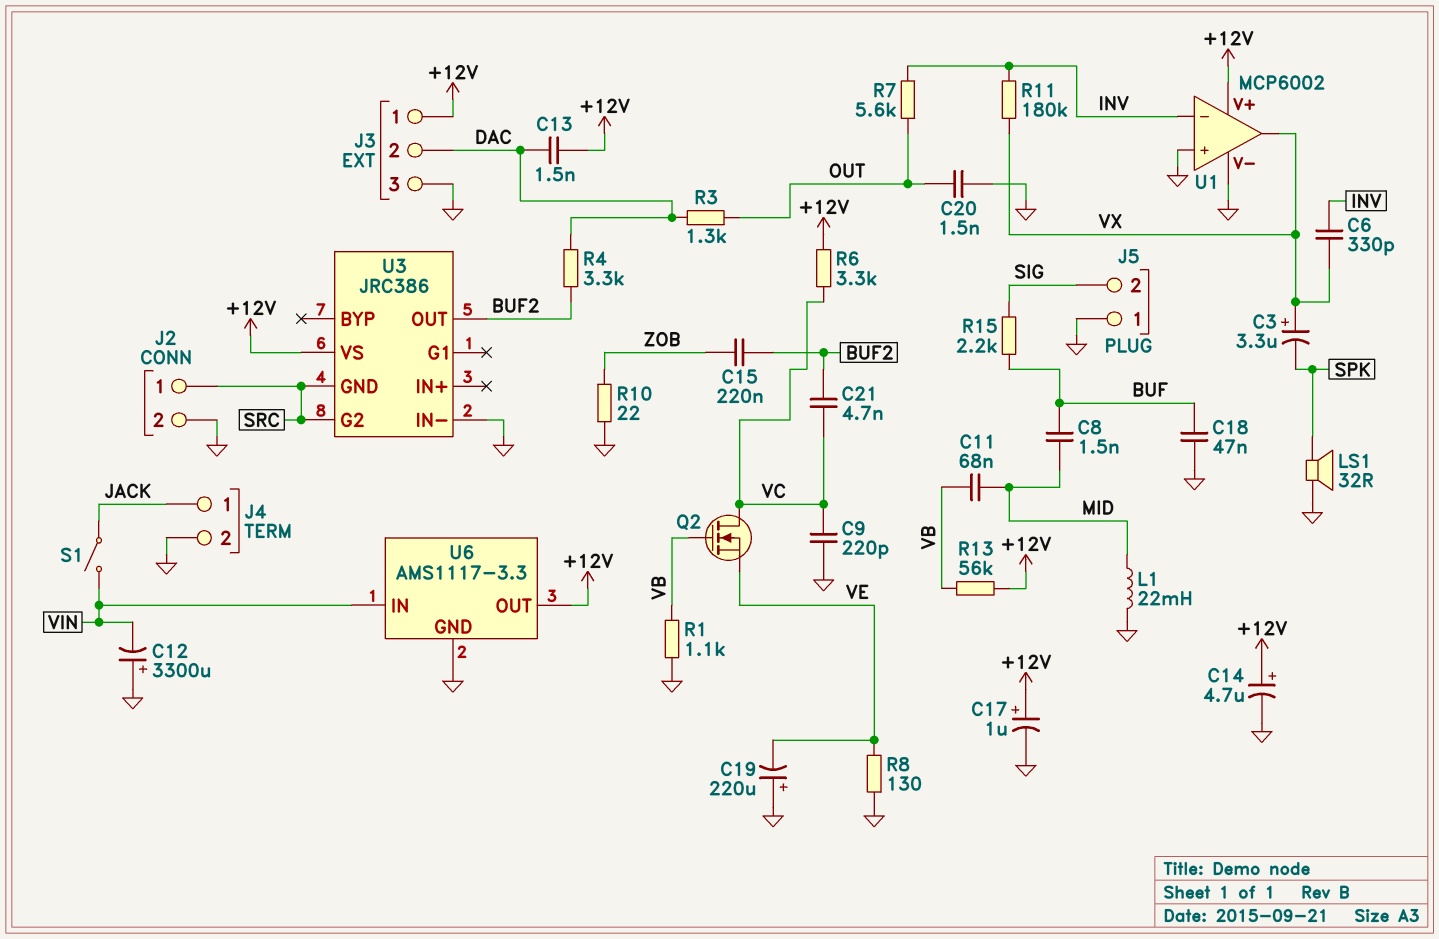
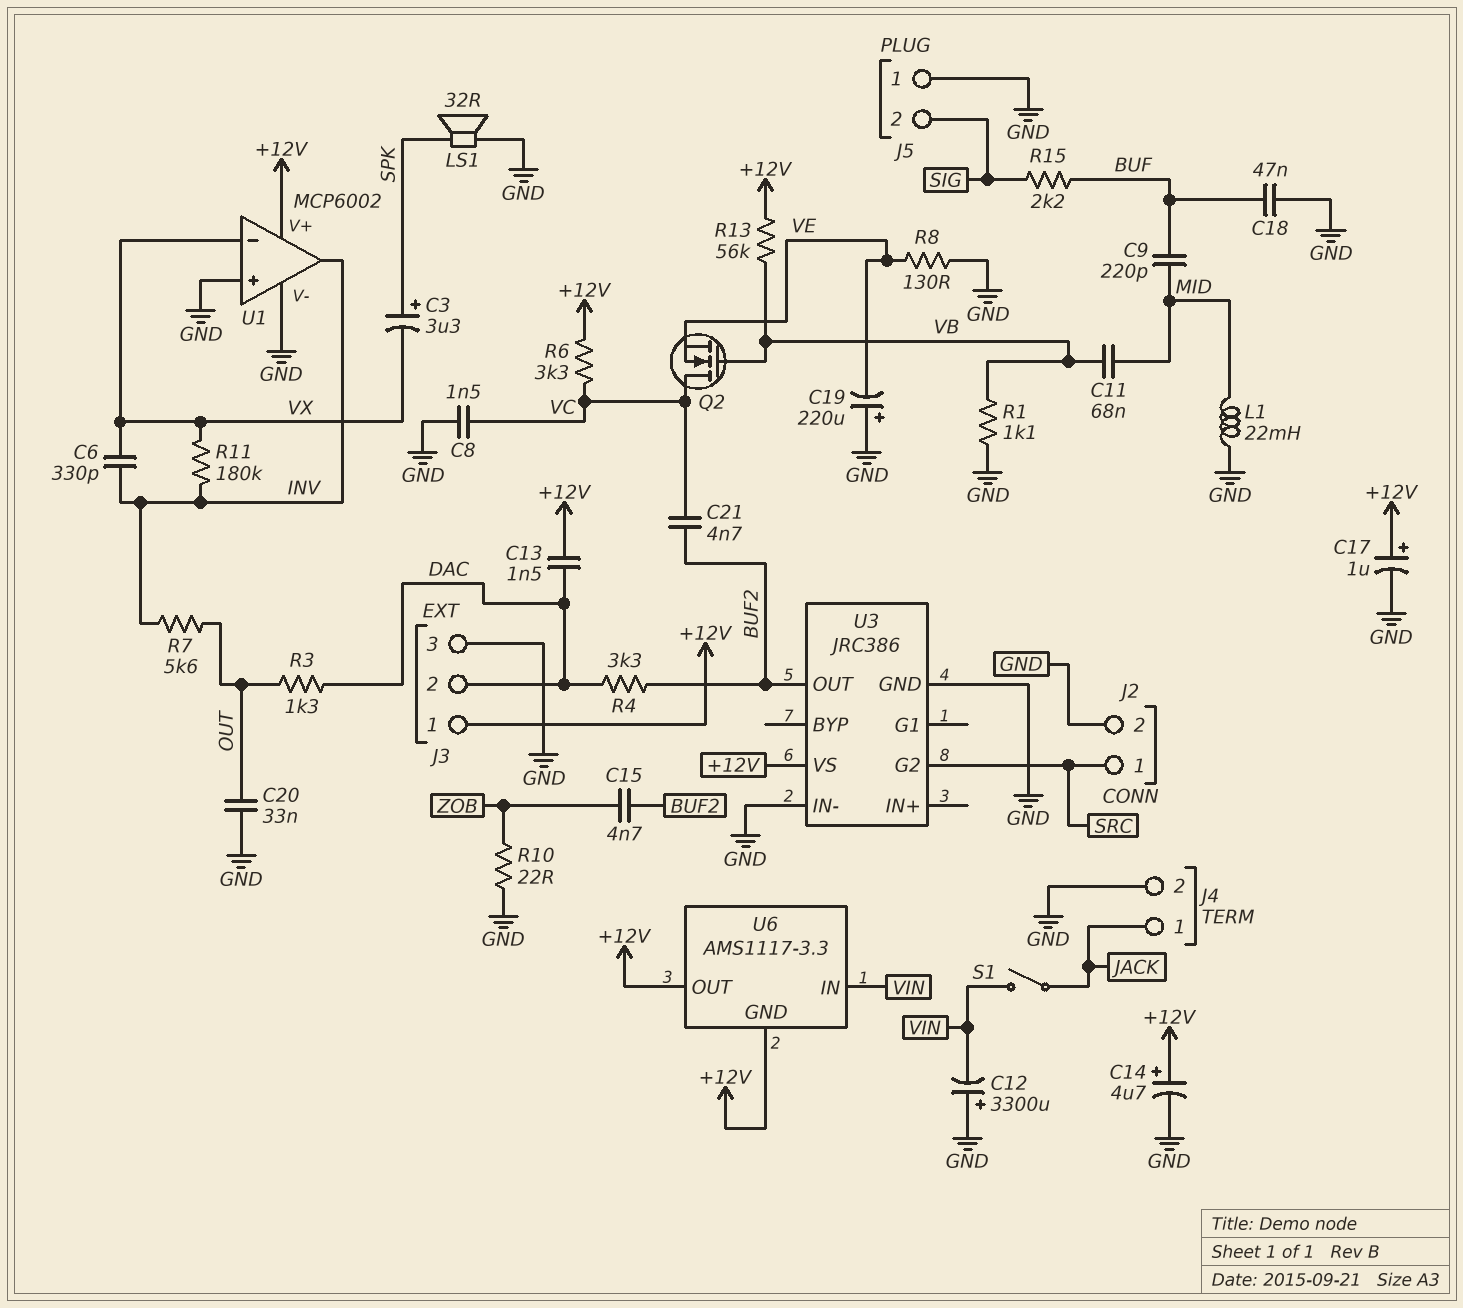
C3: 3.3uF (plus VX, minus SPK) -> 3.3uF (plus SPK, minus VX)
C8: 1.5nF (BUF, MID) -> 1.5nF (GND, VC)
C9: 220pF (GND, VC) -> 220pF (BUF, MID)
C15: 220nF (BUF2, ZOB) -> 4.7nF (BUF2, ZOB)
C20: 1.5nF (GND, OUT) -> 33nF (GND, OUT)
U1 pin in-: INV -> VX
U1 pin out: VX -> INV
U3 pin GND: SRC -> GND
U6 pin GND: GND -> +12V

